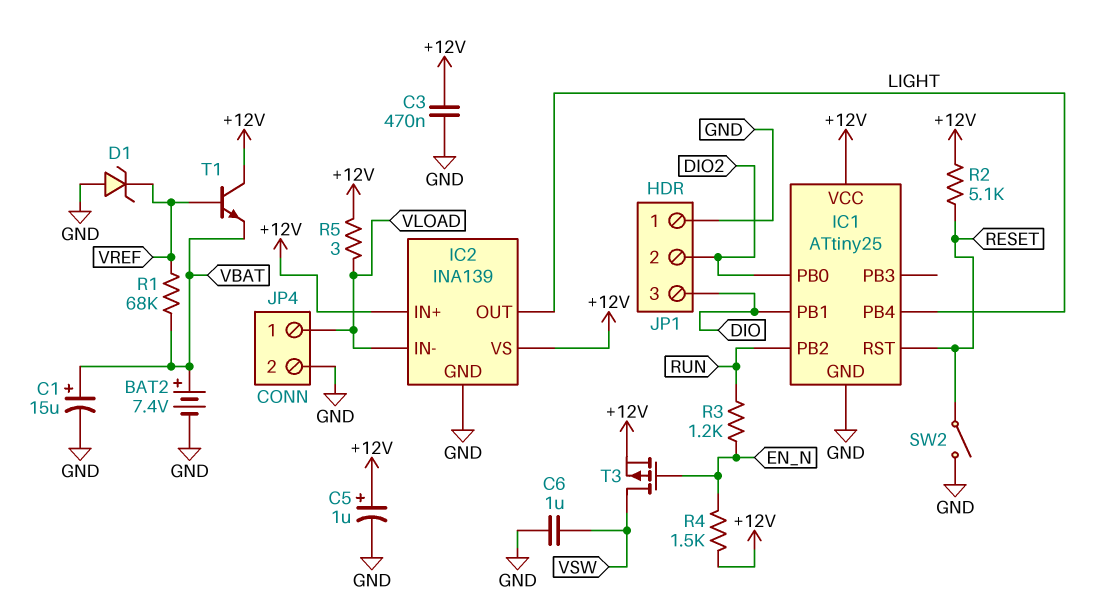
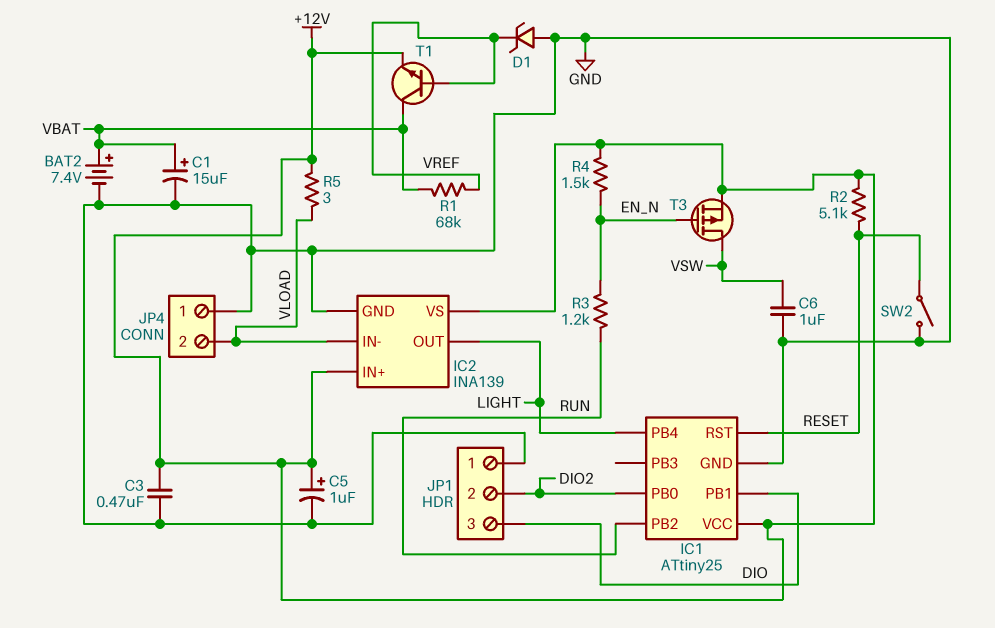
JP4 pin 1: VLOAD -> GND
JP4 pin 2: GND -> VLOAD
T1: NPN (B VREF, C +12V, E VBAT) -> NPN (B VREF, C VBAT, E +12V)

